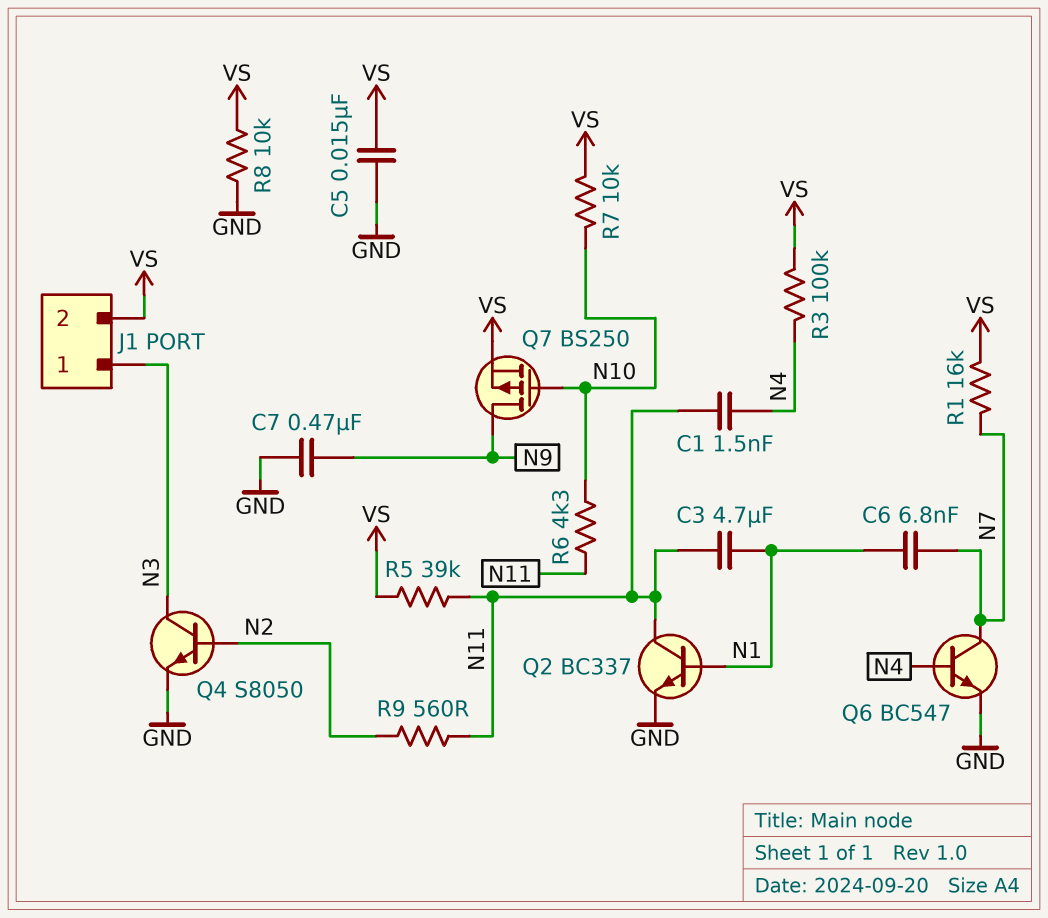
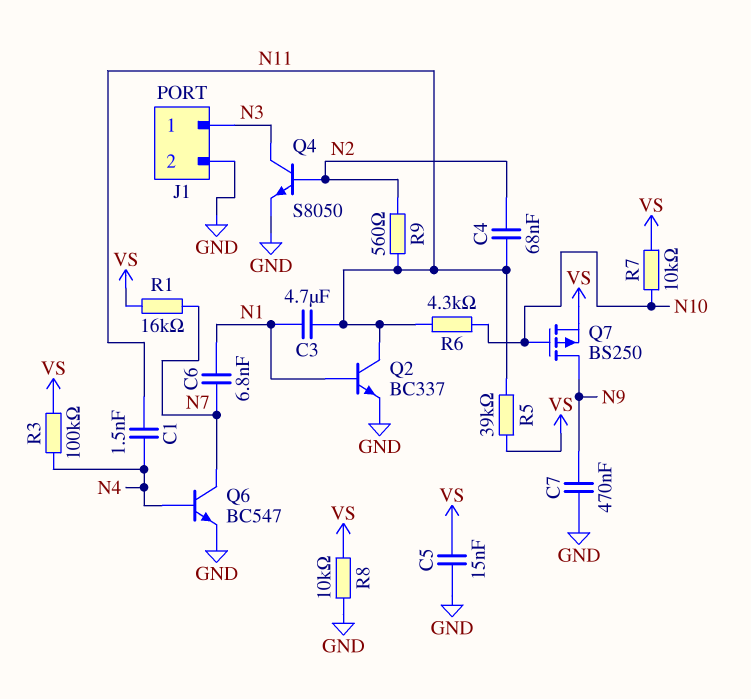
C4: none -> 68nF (N2, N11)
J1 pin 2: VS -> GND

